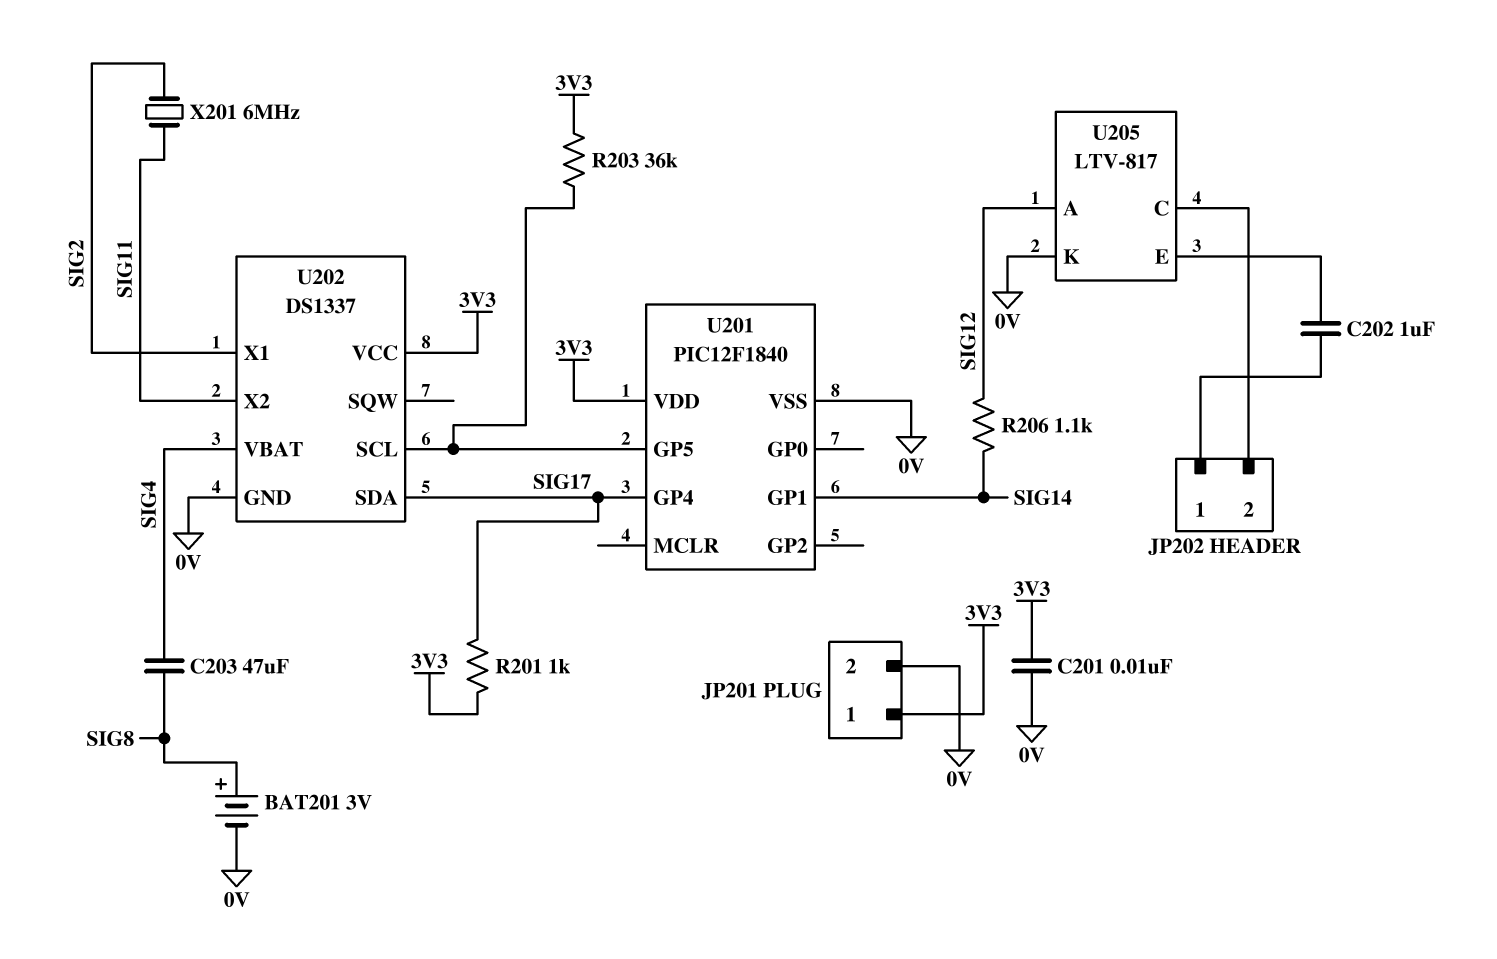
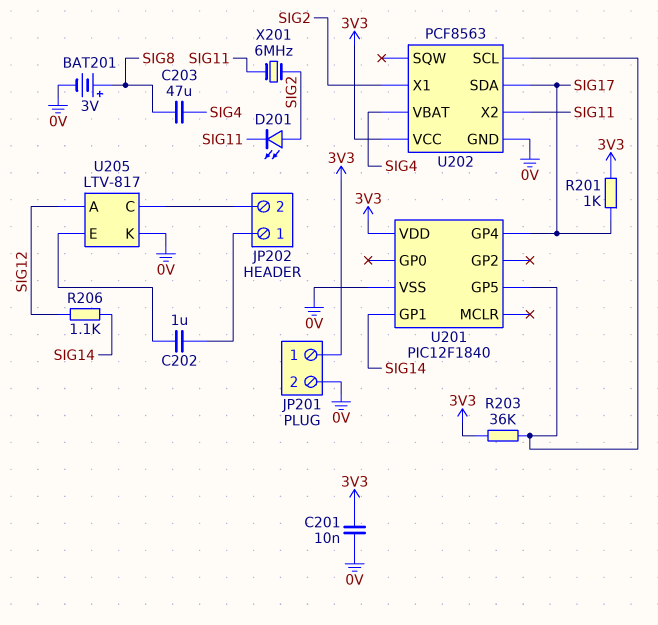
D201: none -> LED (A SIG2, K SIG11)
U202: DS1337 -> PCF8563

